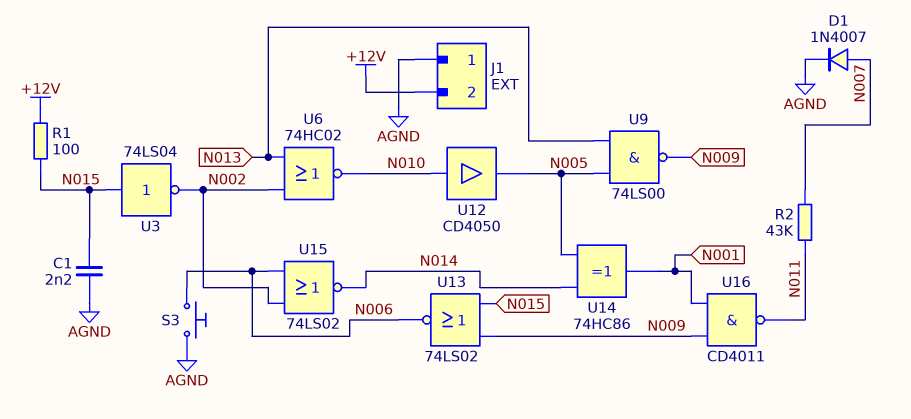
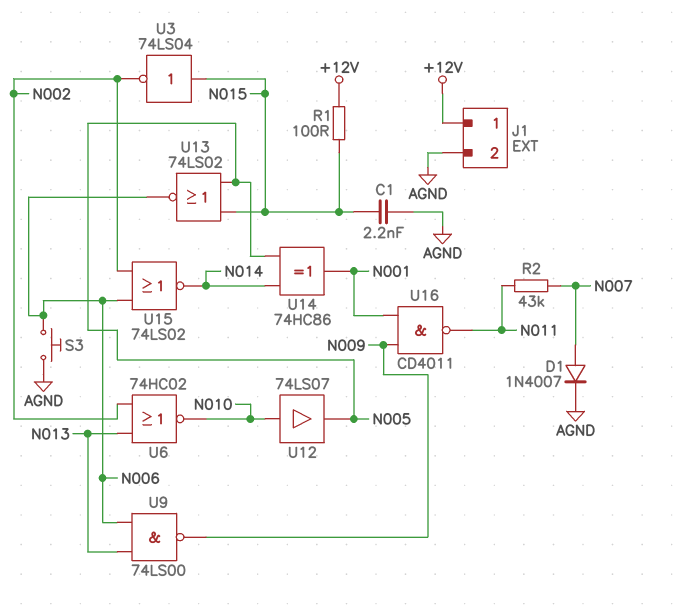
J1 pin 1: AGND -> +12V
J1 pin 2: +12V -> AGND
U9: NAND 74LS00 (in N005, in N013, out N009) -> NAND 74LS00 (in N006, in N013, out N009)
U12: buffer CD4050 (in N010, out N005) -> buffer 74LS07 (in N010, out N005)
U13: NOR 74LS02 (in N009, in N015, out N006) -> NOR 74LS02 (in N005, in N015, out N006)

